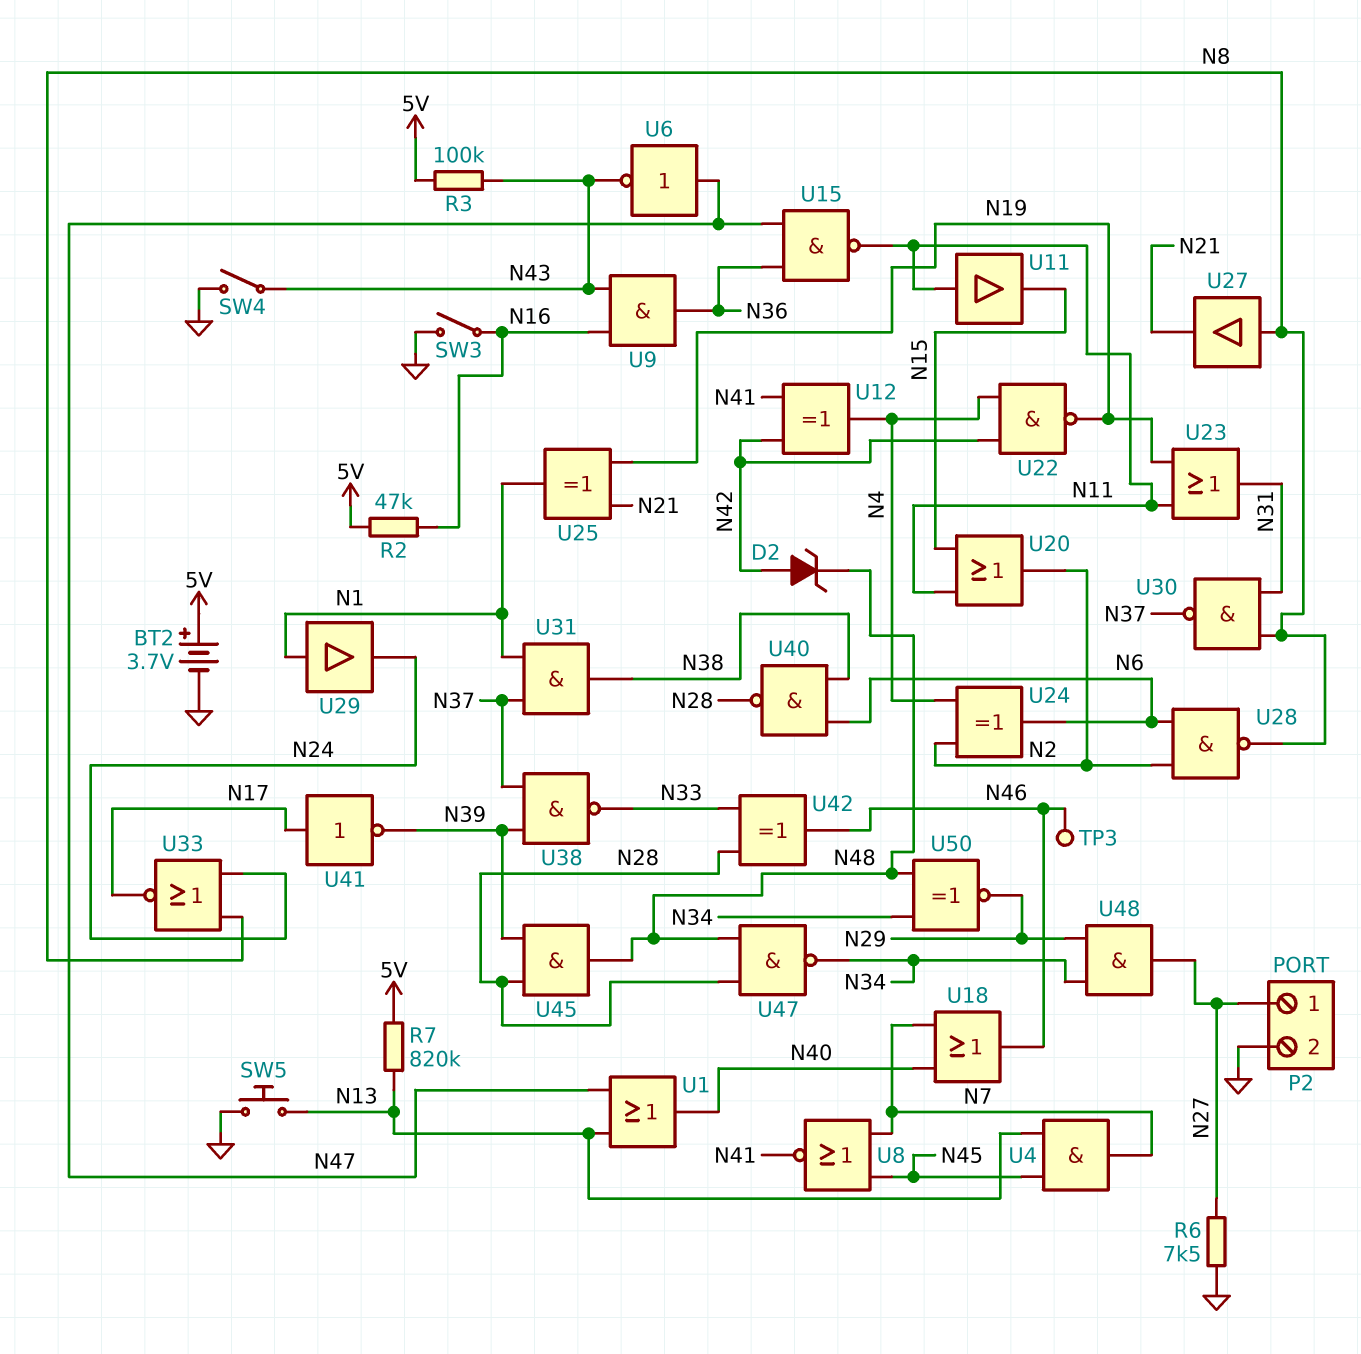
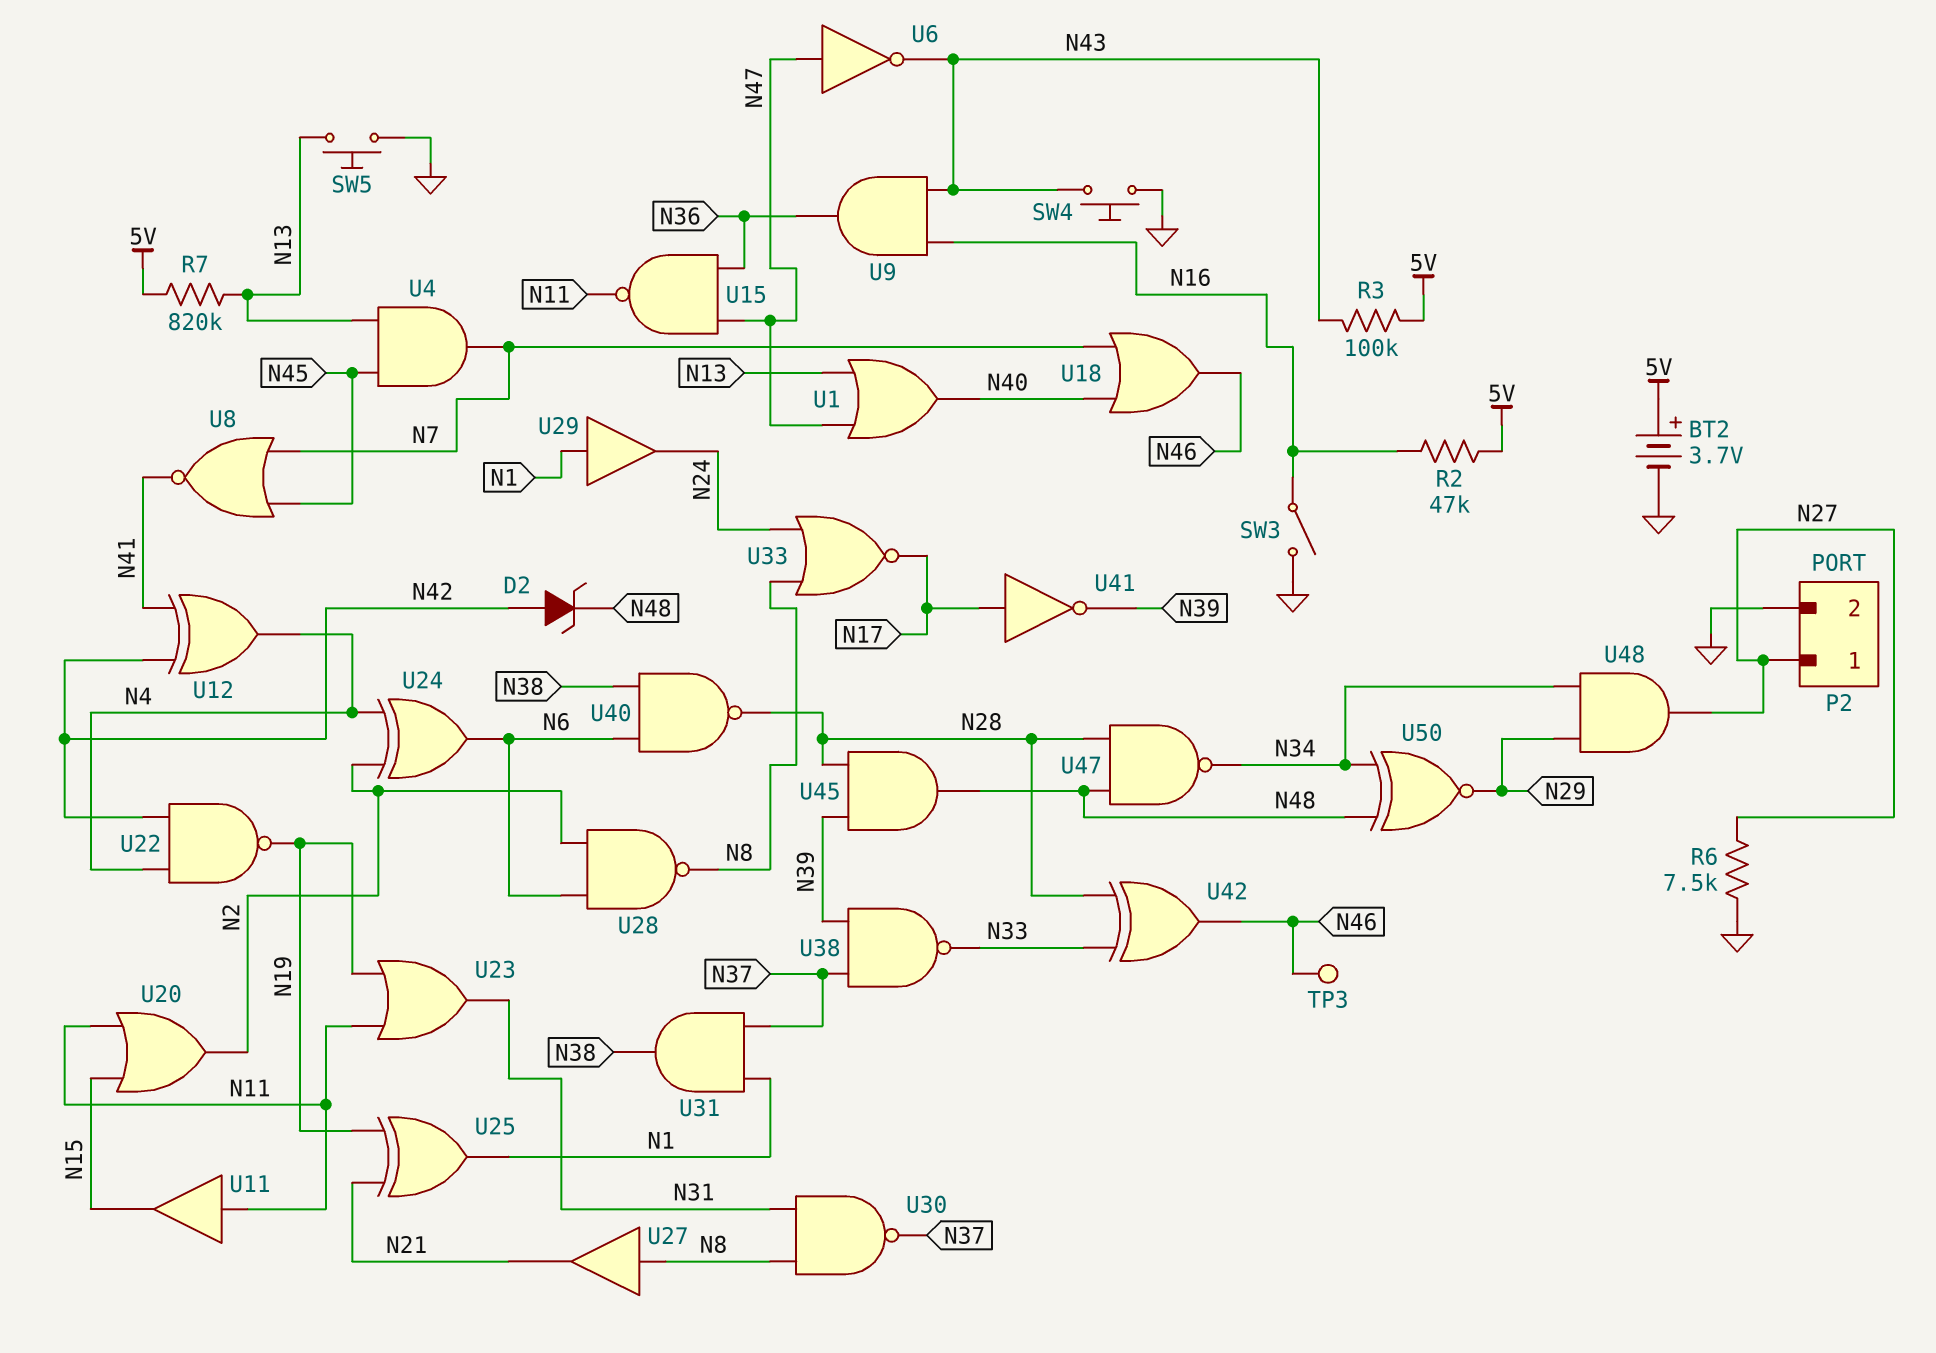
SW4: switch (GND, N43) -> button (GND, N43)

